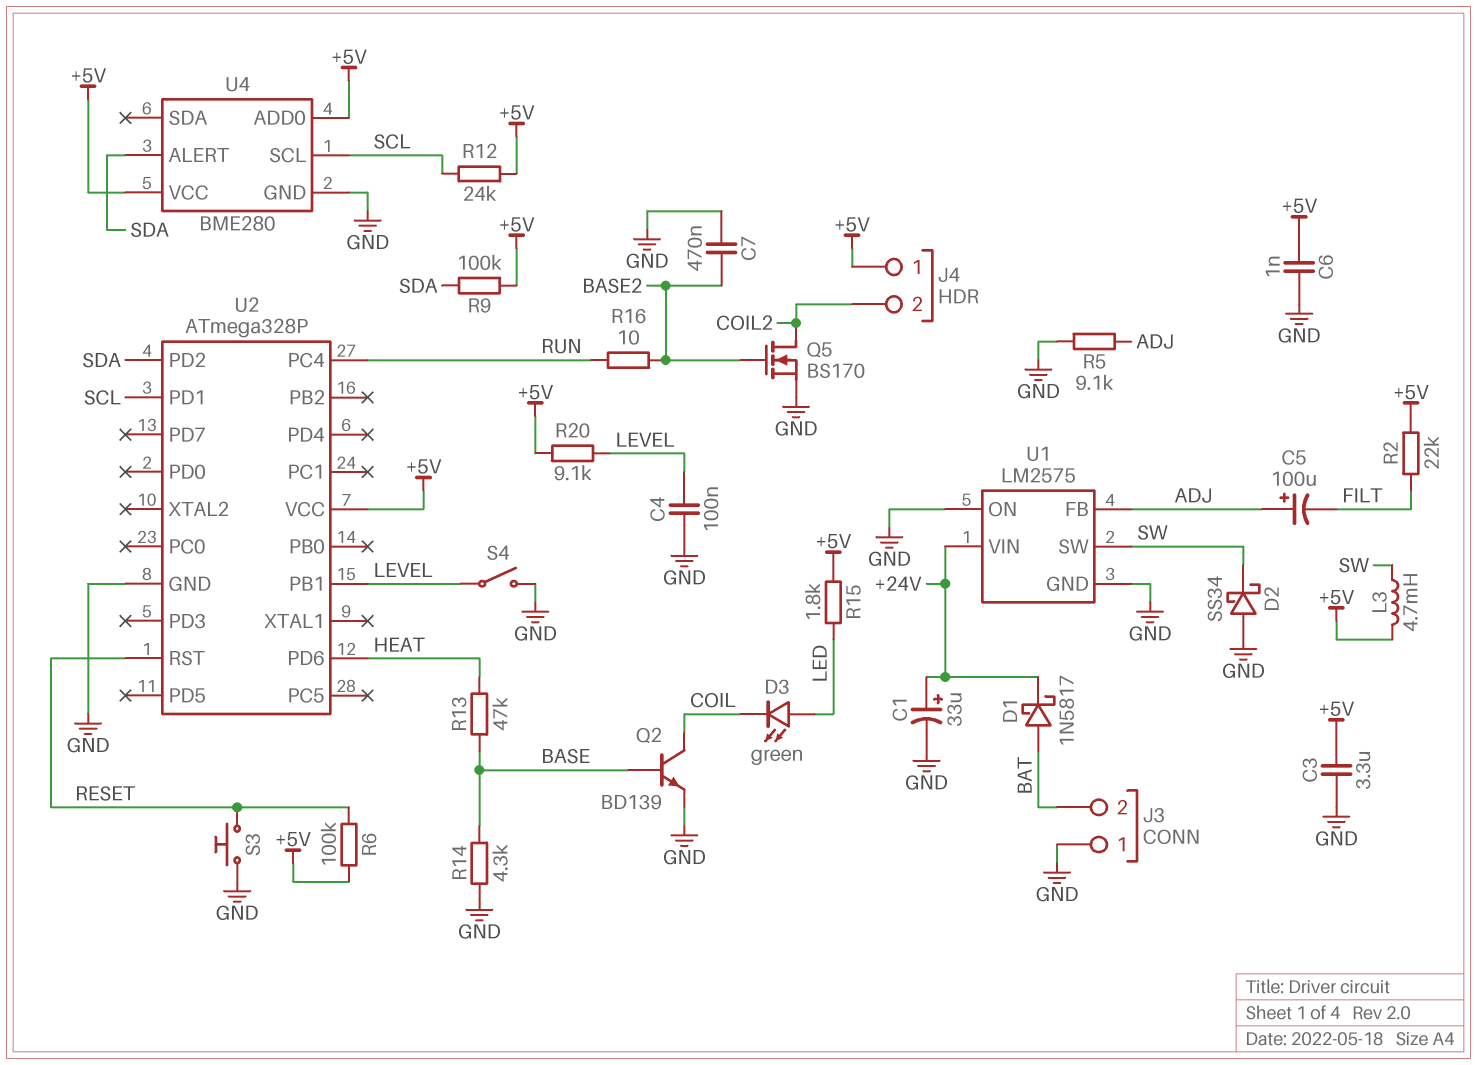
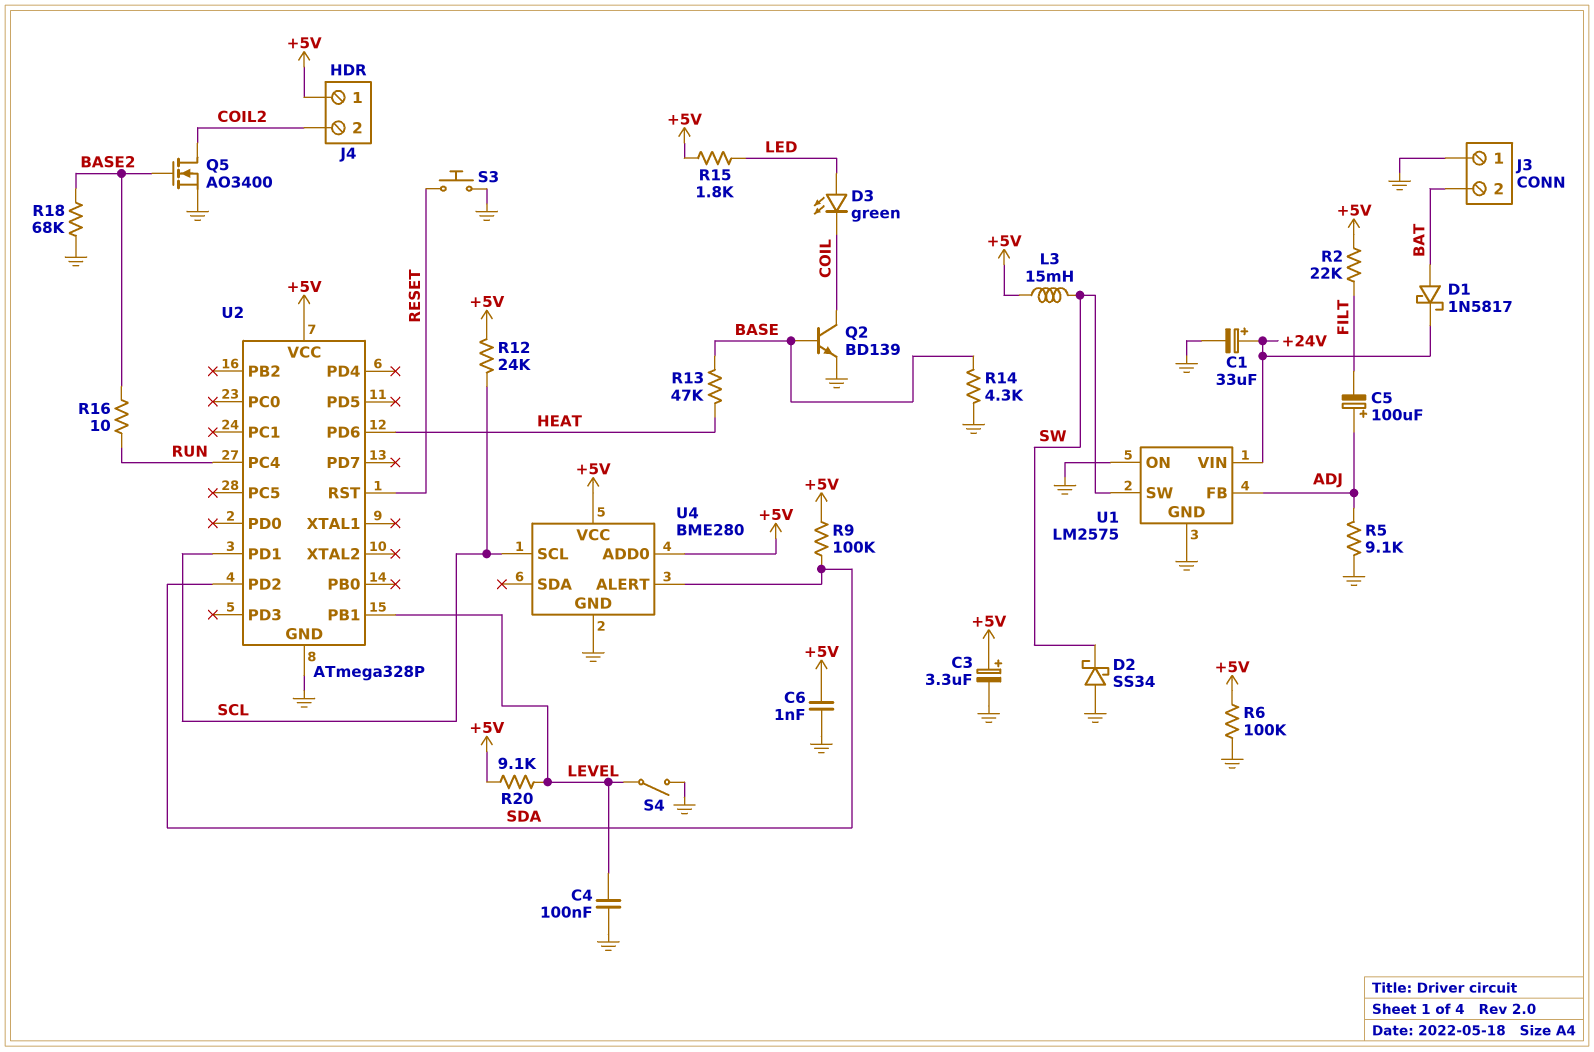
C3: 3.3uF (+5V, GND) -> 3.3uF (plus +5V, minus GND)
C7: 470nF (BASE2, GND) -> none
L3: 4.7mH (+5V, SW) -> 15mH (+5V, SW)
Q5: NMOS BS170 (G BASE2, D COIL2, S GND) -> NMOS AO3400 (G BASE2, D COIL2, S GND)
R6: 100k (+5V, RESET) -> 100k (+5V, GND)
R18: none -> 68k (BASE2, GND)

